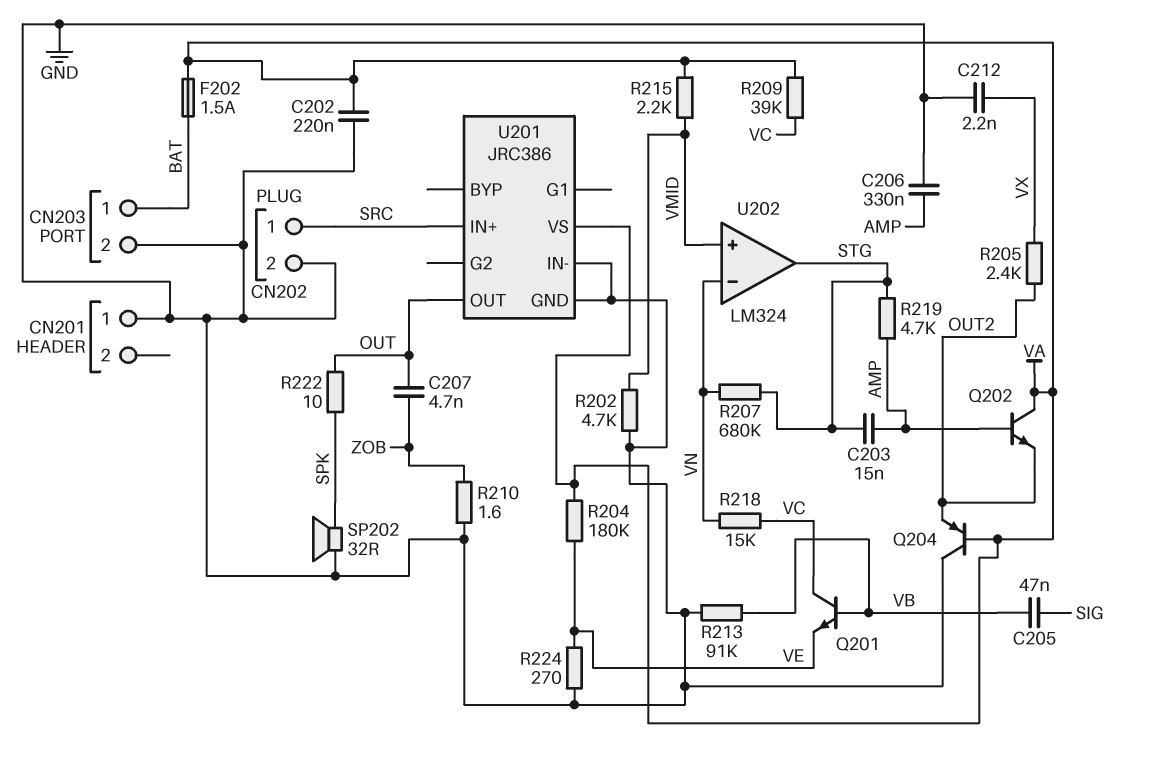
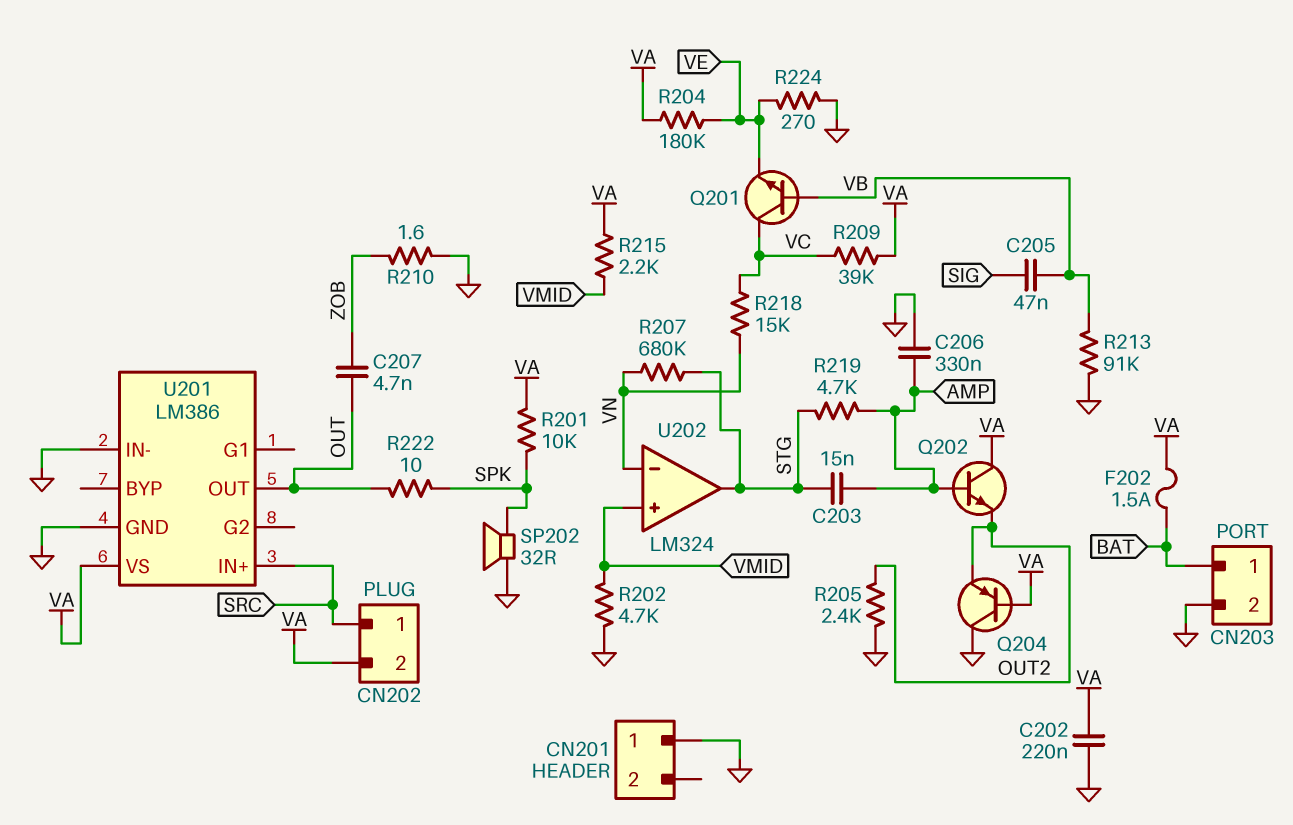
C212: 2.2nF (GND, VX) -> none
CN202 pin 2: GND -> VA
R201: none -> 10k (SPK, VA)
R205: 2.4k (OUT2, VX) -> 2.4k (GND, OUT2)
U201: JRC386 -> LM386

